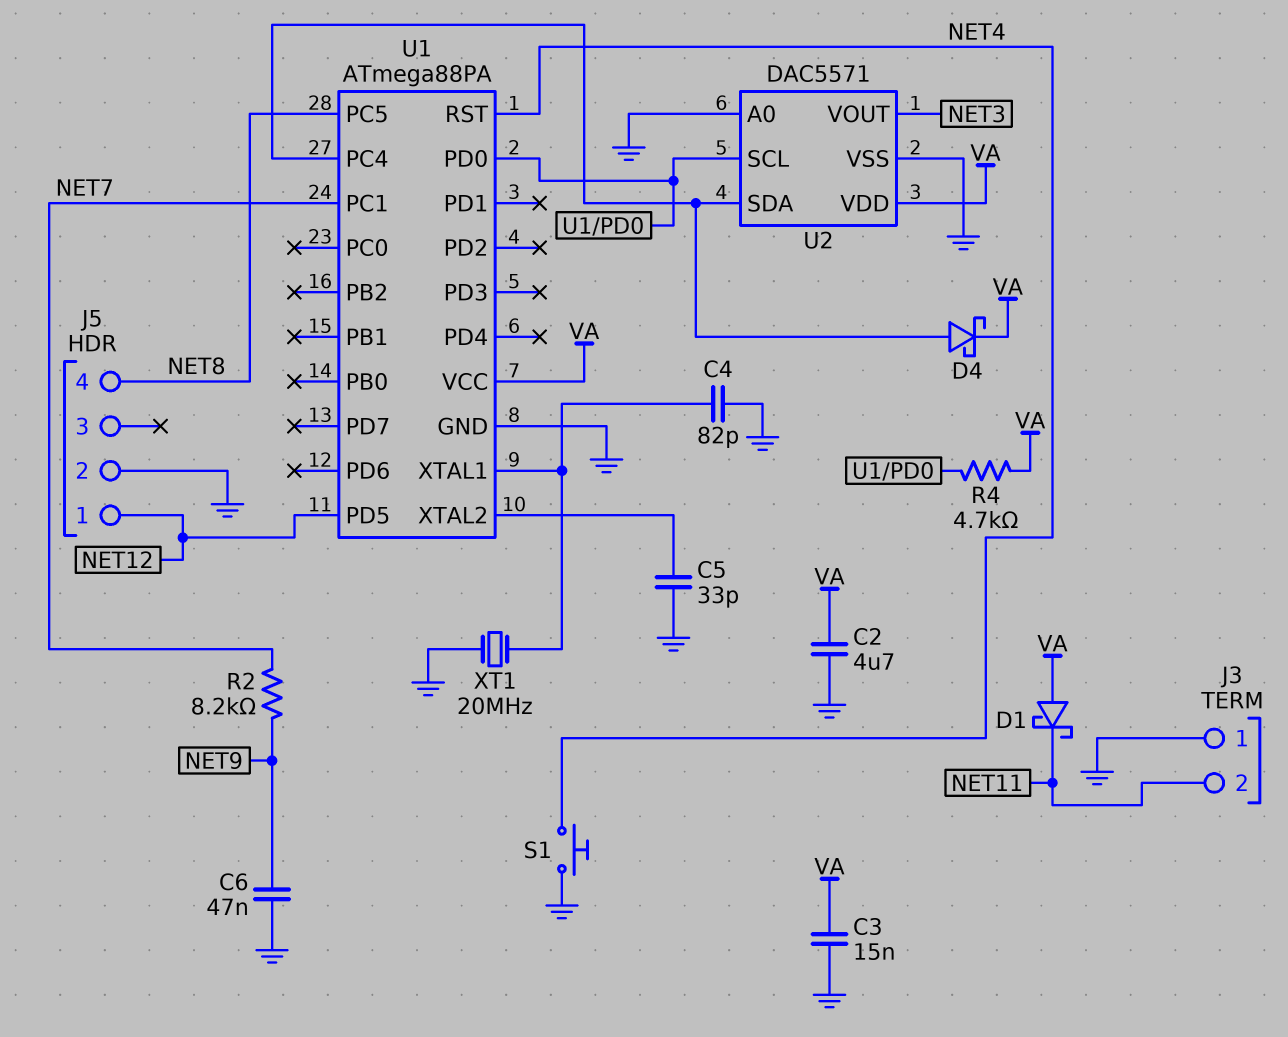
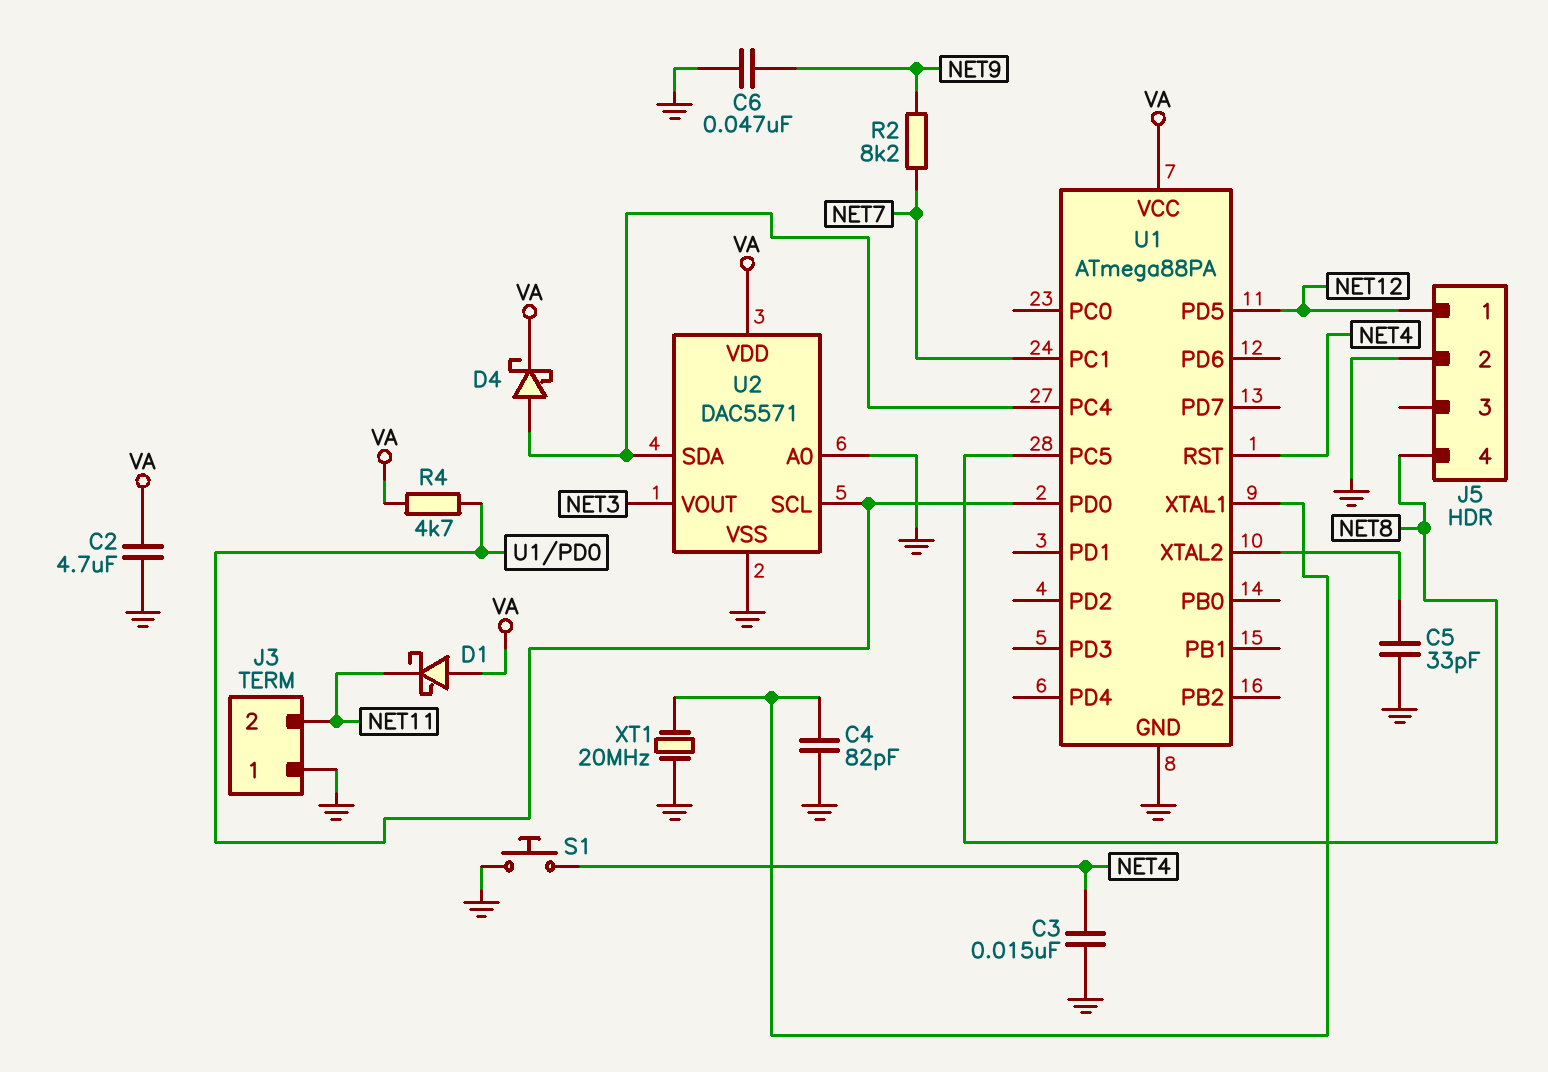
C3: 15nF (GND, VA) -> 15nF (GND, NET4)

